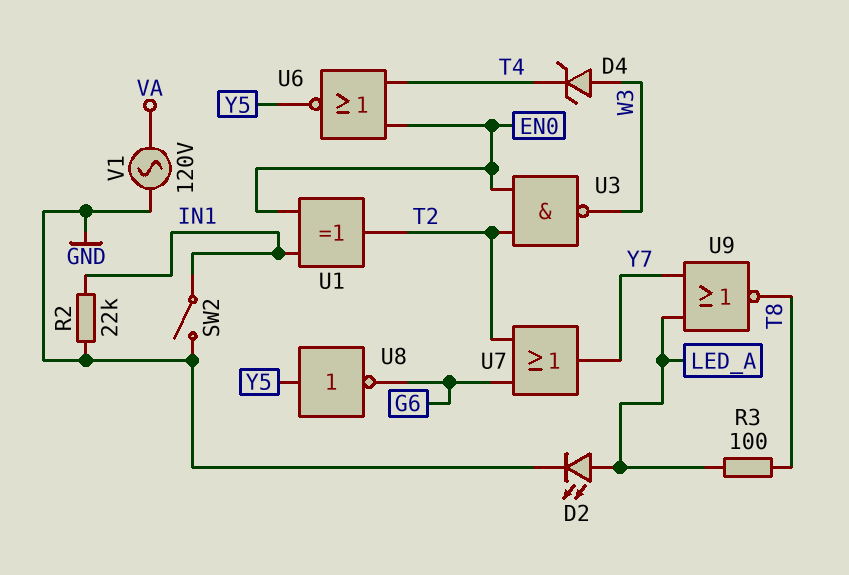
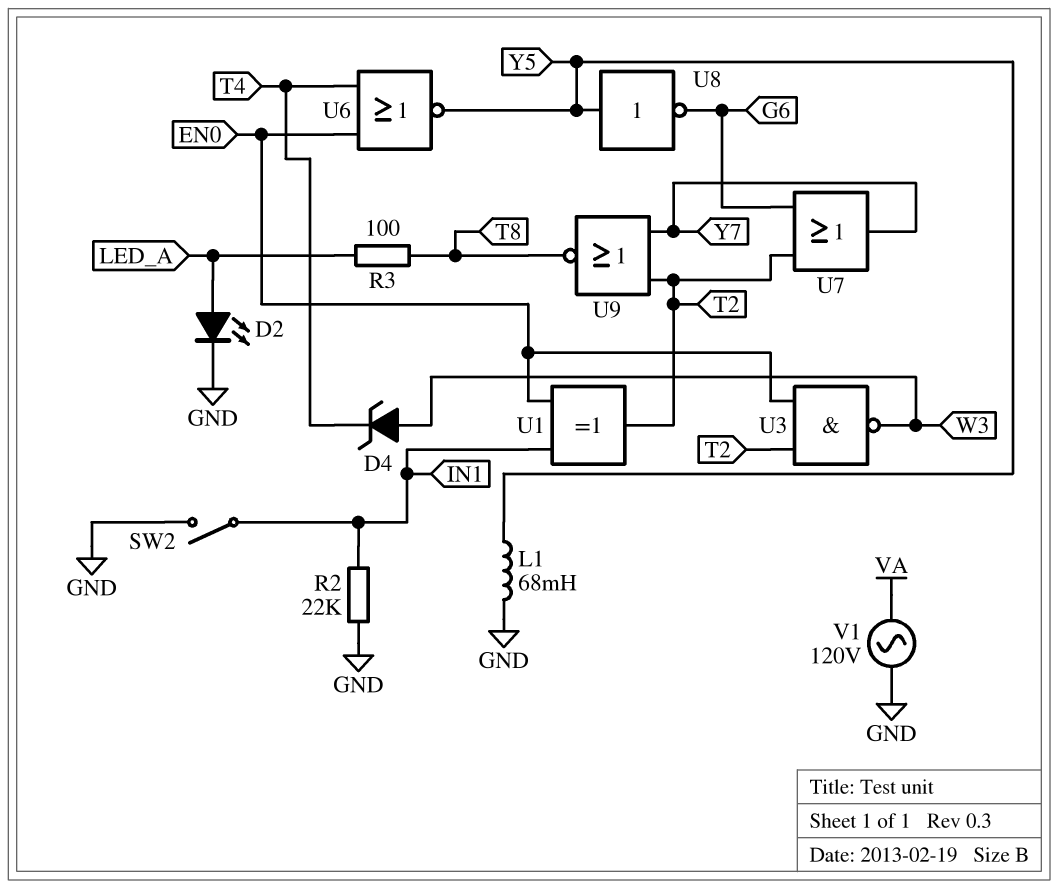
L1: none -> 68mH (GND, Y5)
U9: NOR (in LED_A, in Y7, out T8) -> NOR (in T2, in Y7, out T8)

